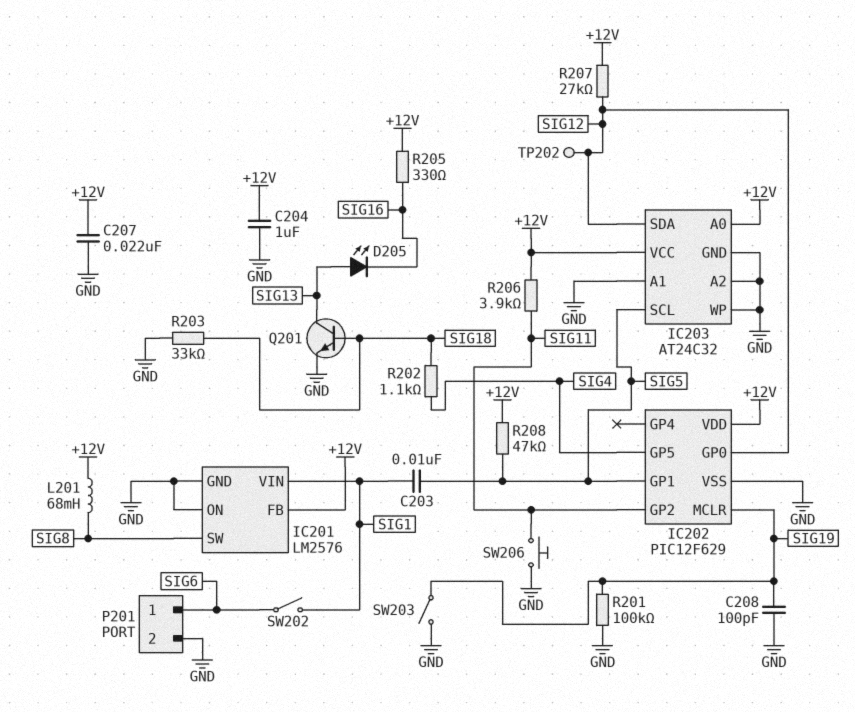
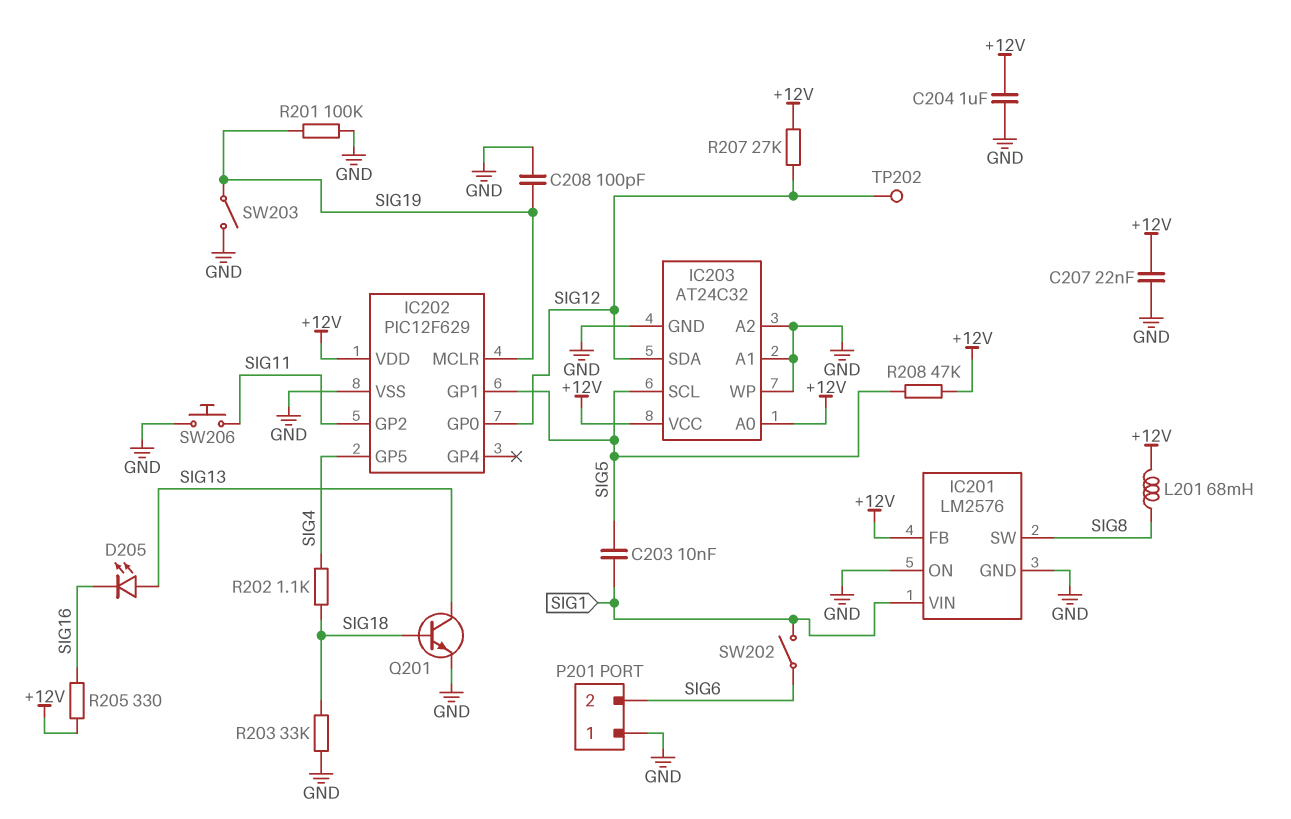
P201 pin 1: SIG6 -> GND
P201 pin 2: GND -> SIG6
R206: 3.9k (+12V, SIG11) -> none

